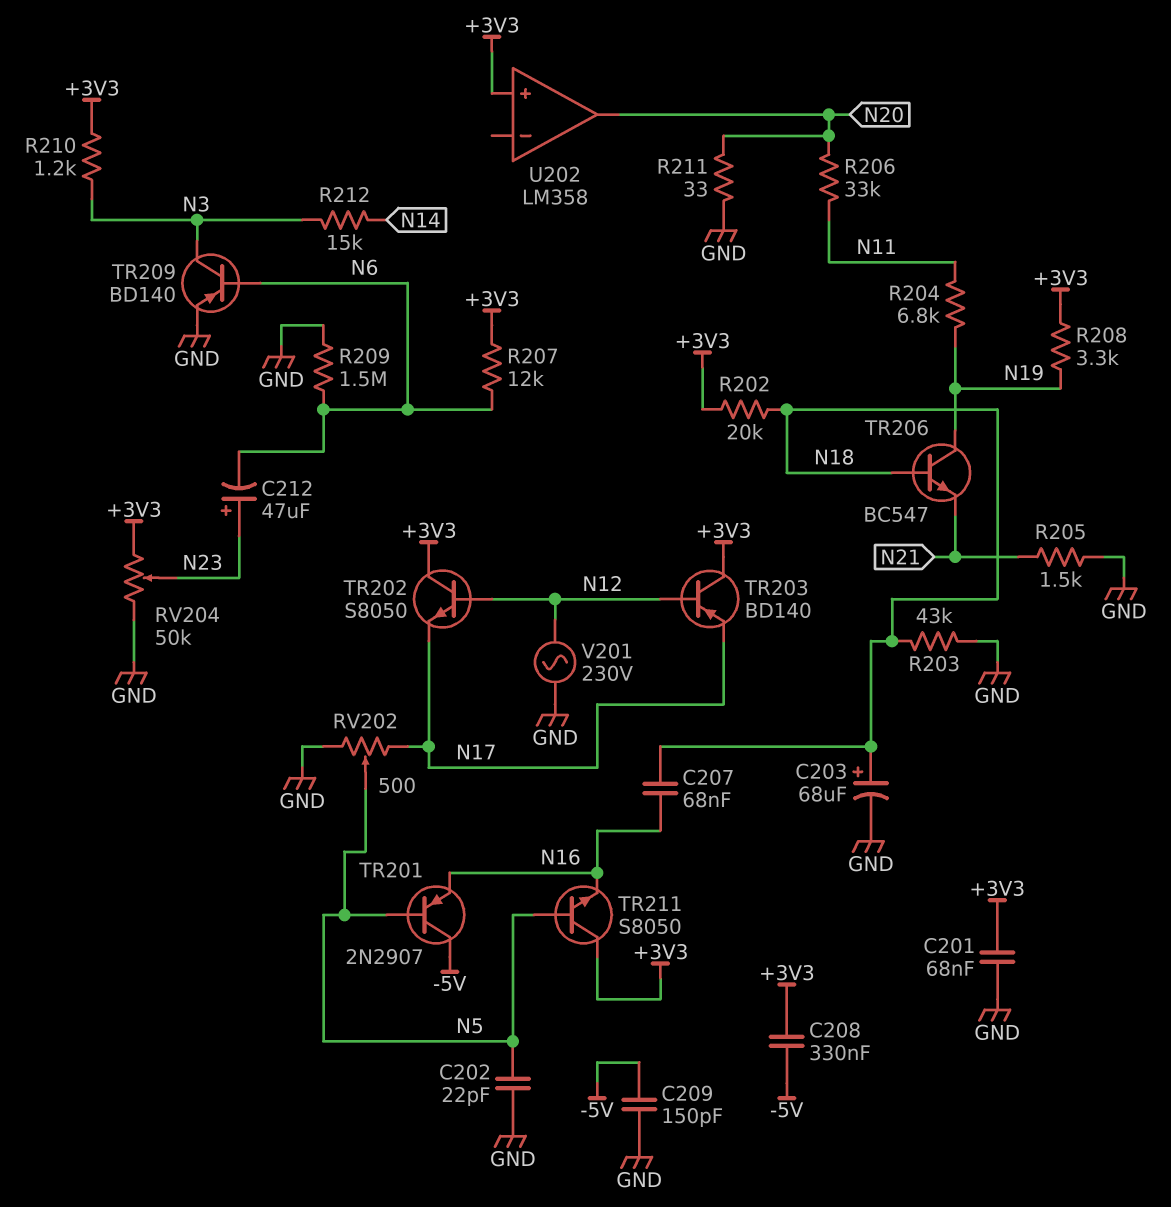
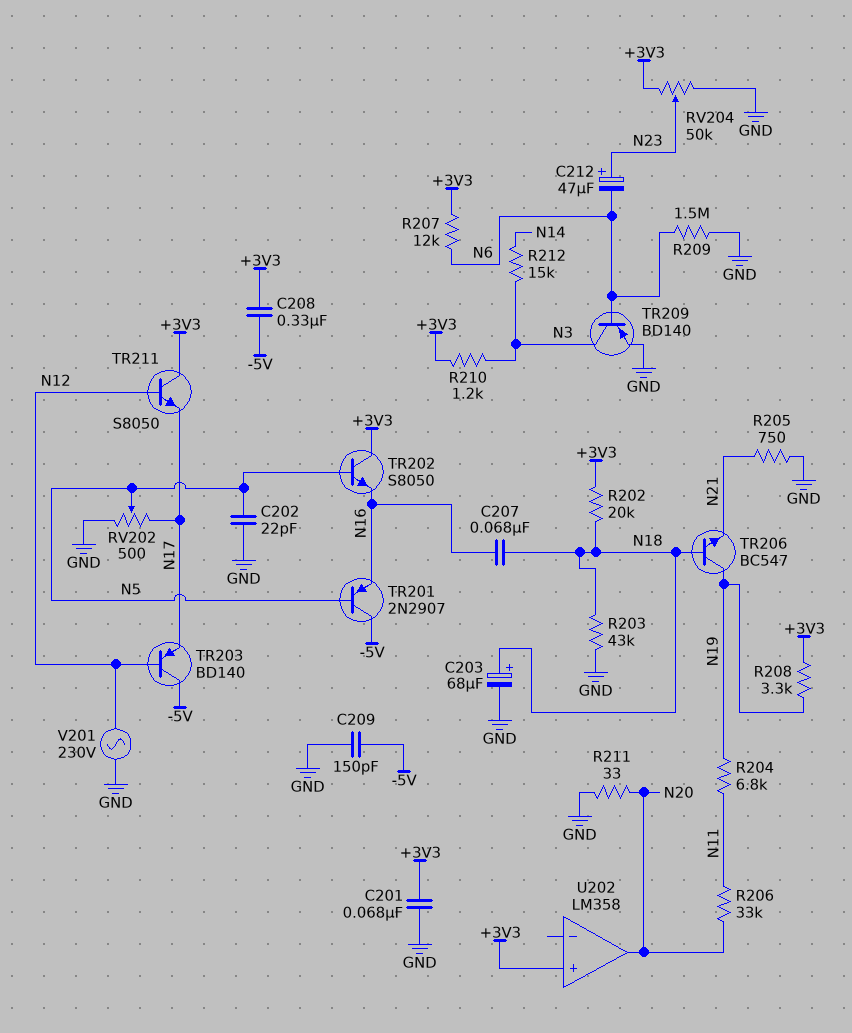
R205: 1.5k (GND, N21) -> 750 (GND, N21)
TR202: NPN S8050 (B N12, C +3V3, E N17) -> NPN S8050 (B N5, C +3V3, E N16)
TR203: PNP BD140 (B N12, C +3V3, E N17) -> PNP BD140 (B N12, C -5V, E N17)
TR211: NPN S8050 (B N5, C +3V3, E N16) -> NPN S8050 (B N12, C +3V3, E N17)

